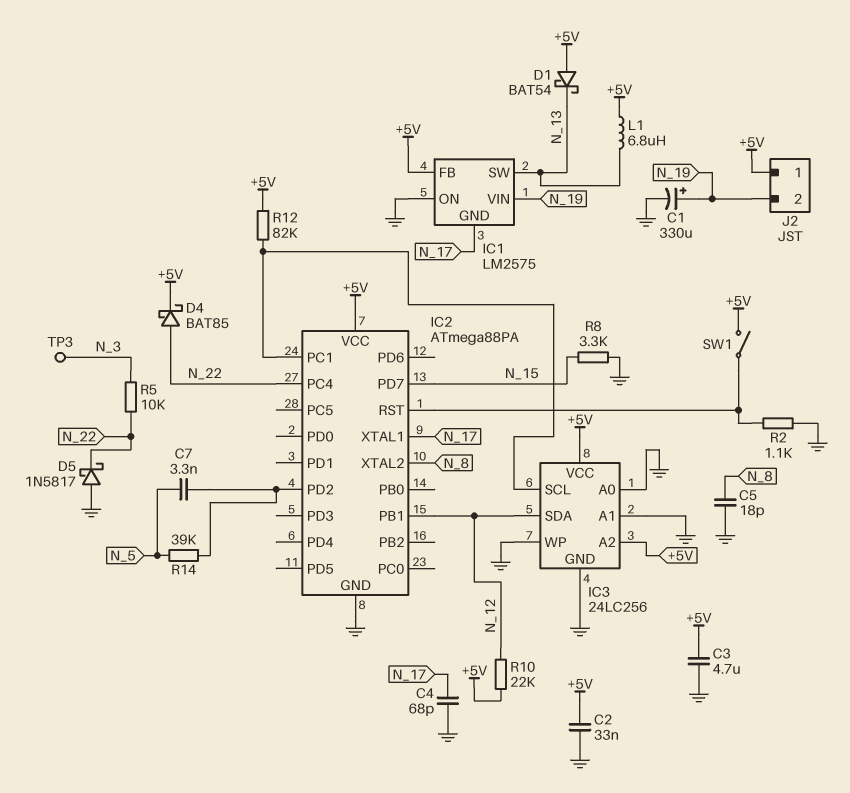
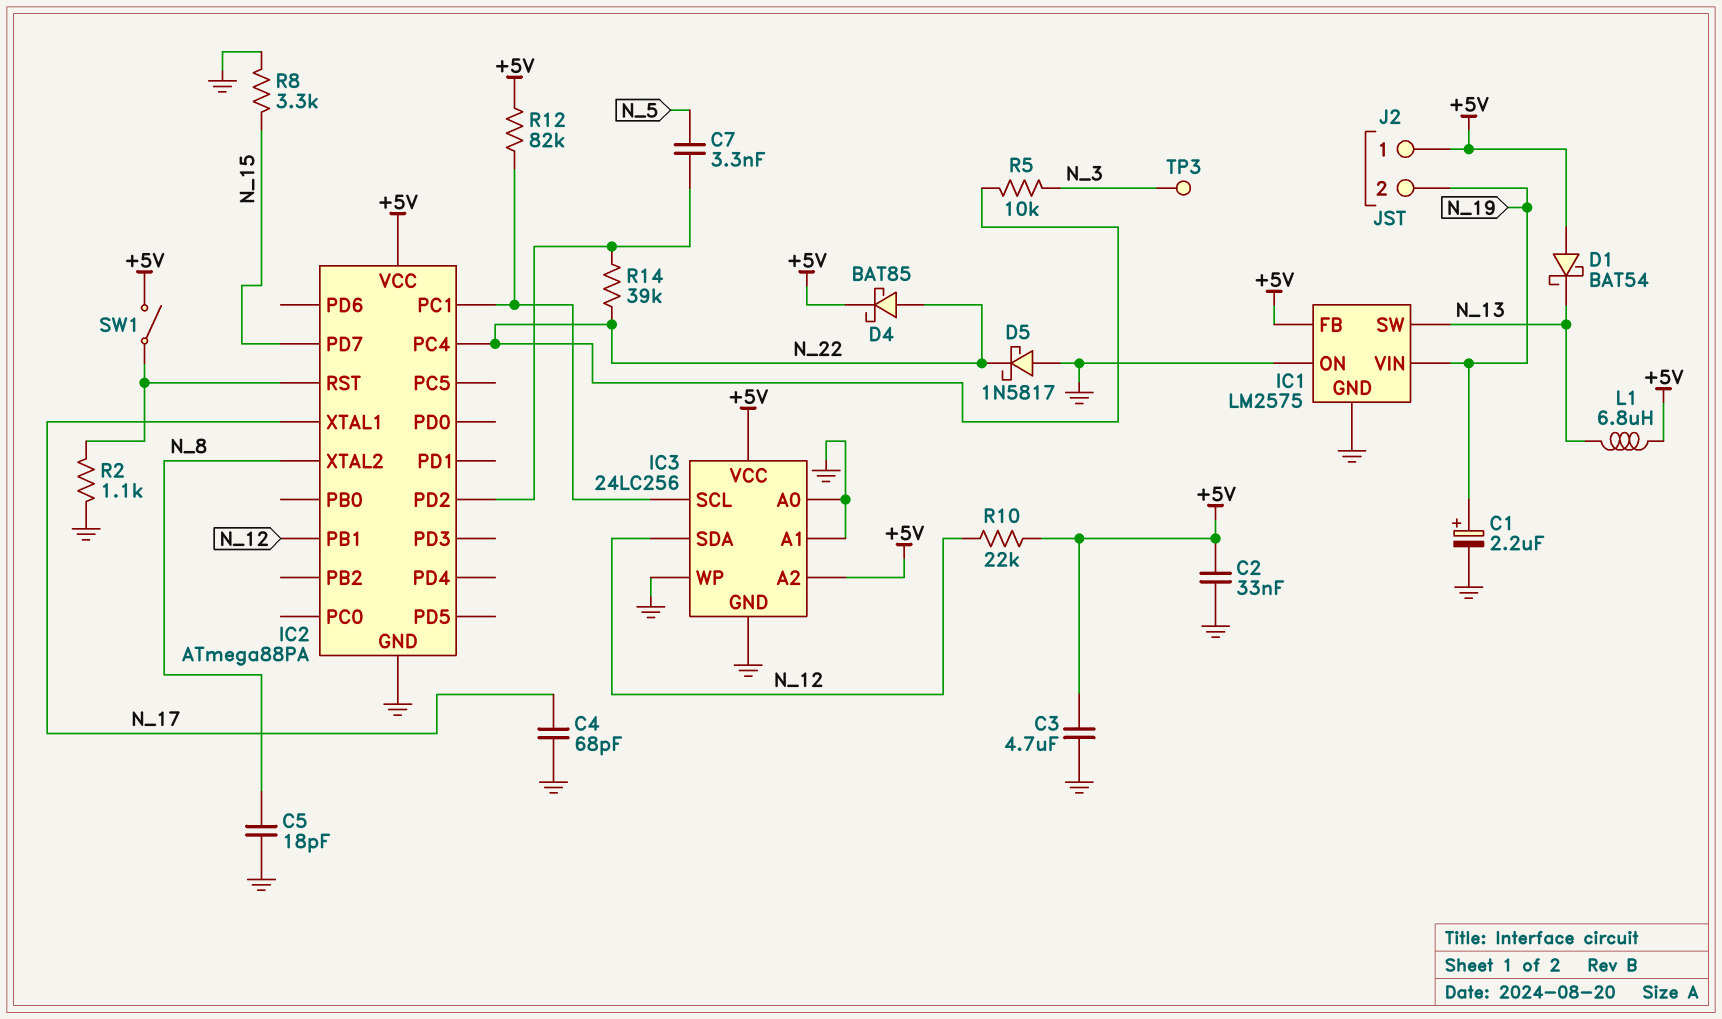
C1: 330uF (plus N_19, minus GND) -> 2.2uF (plus N_19, minus GND)
IC1 pin GND: N_17 -> GND
R14: 39k (IC2/PD2, N_5) -> 39k (IC2/PD2, N_22)

